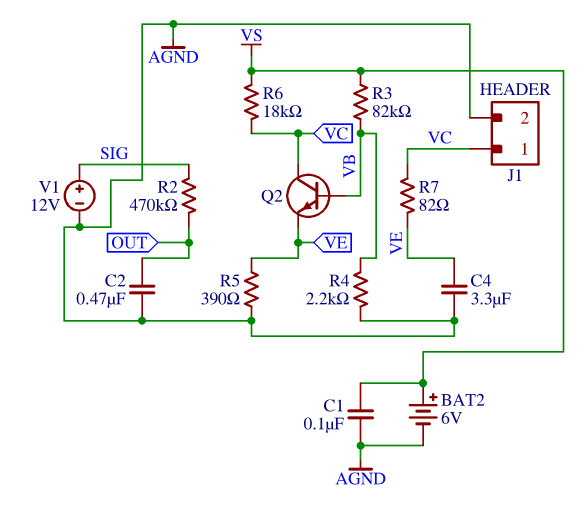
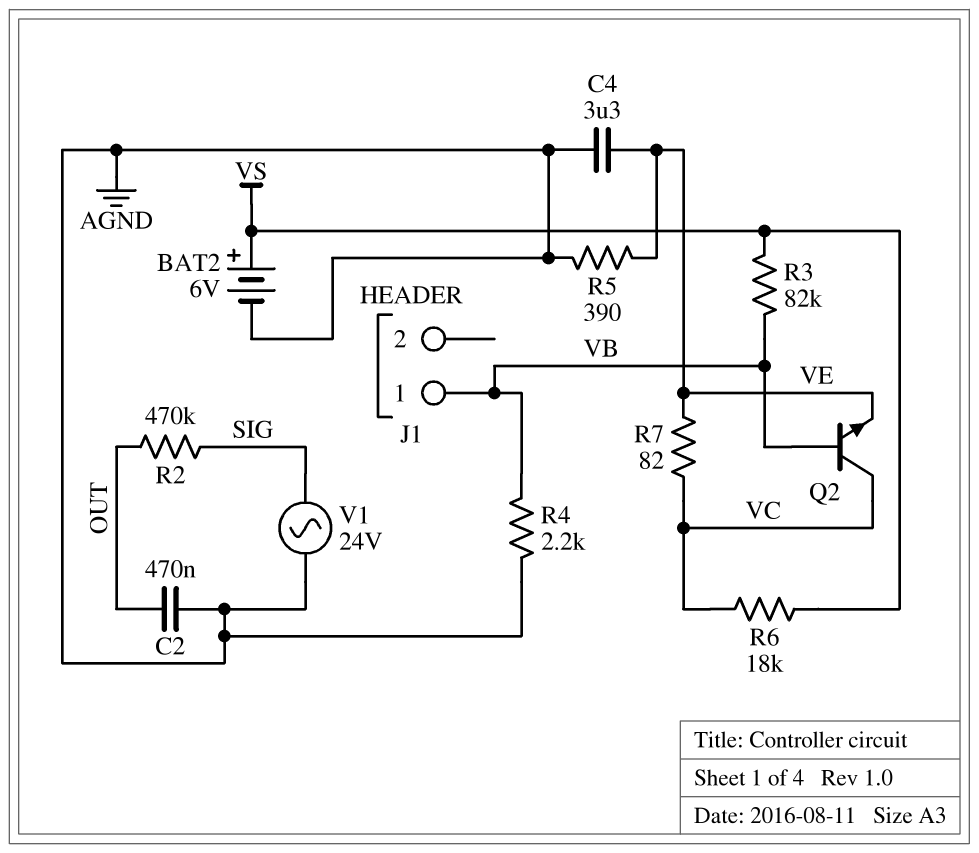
C1: 100nF (AGND, VS) -> none
J1 pin 1: VC -> VB
J1 pin 2: AGND -> none
V1: 12V (plus SIG, minus AGND) -> AC 24V (AGND, SIG)

